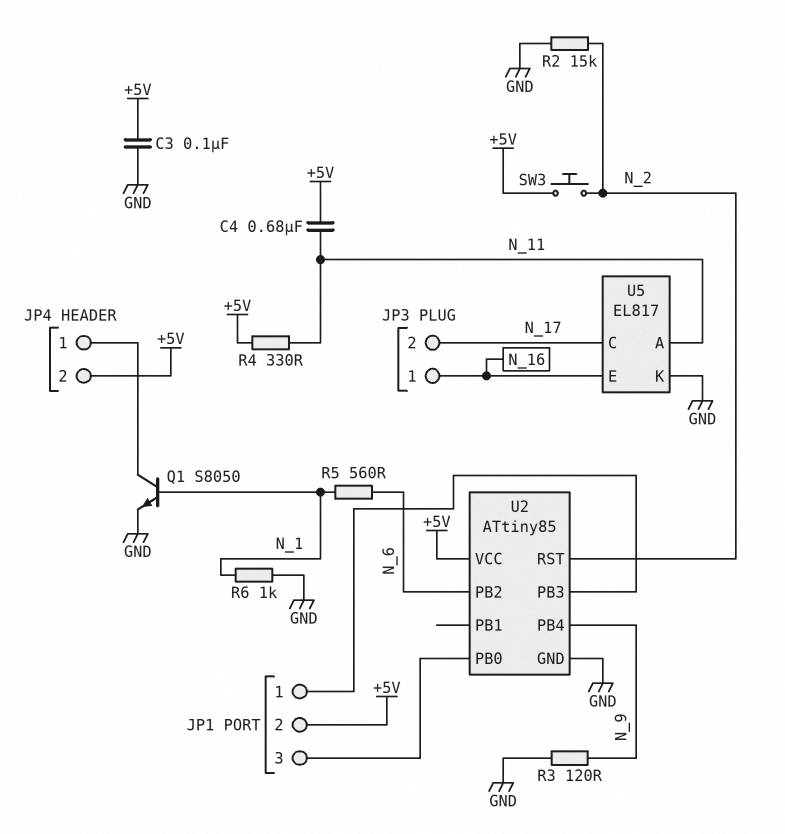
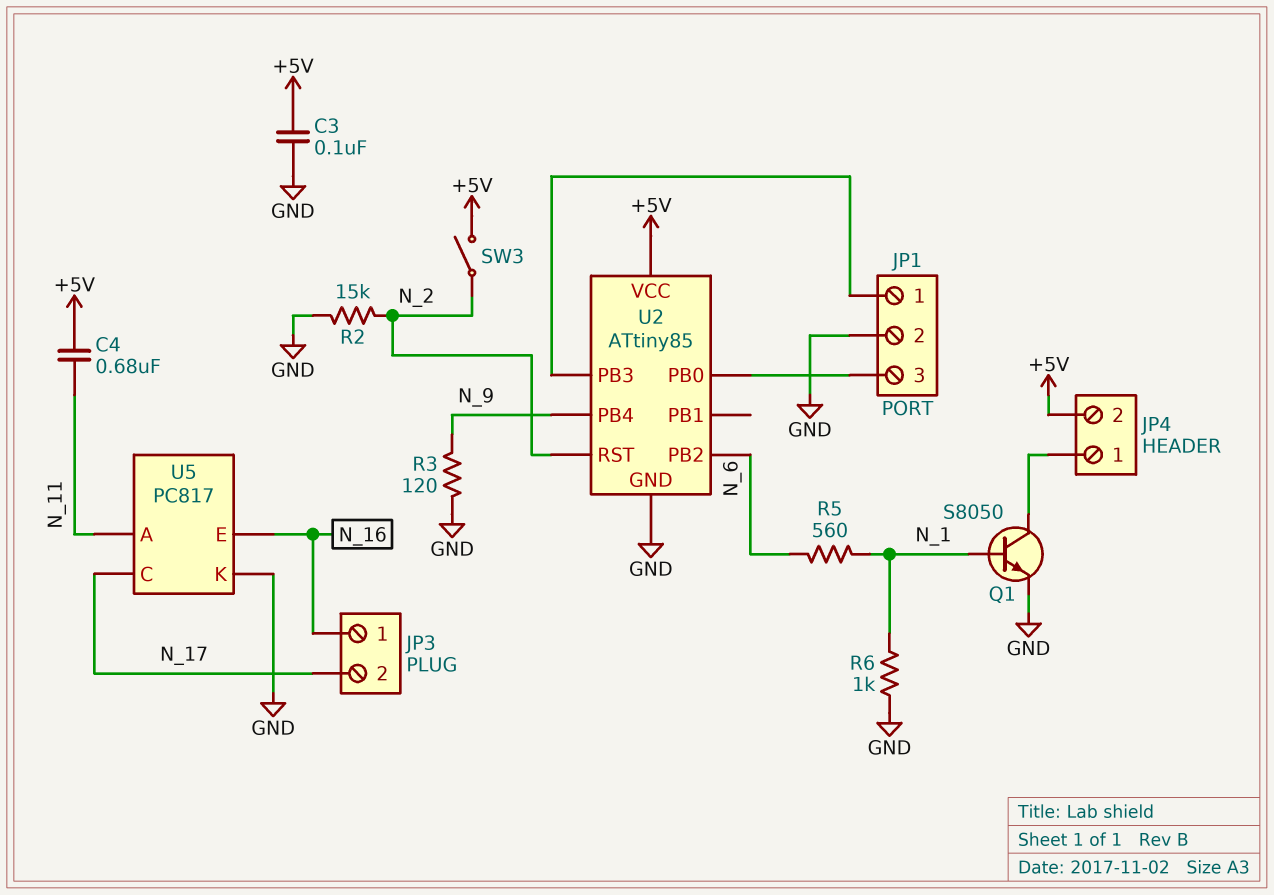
JP1 pin 2: +5V -> GND
R4: 330 (+5V, N_11) -> none
SW3: button (+5V, N_2) -> switch (+5V, N_2)
U5: EL817 -> PC817

